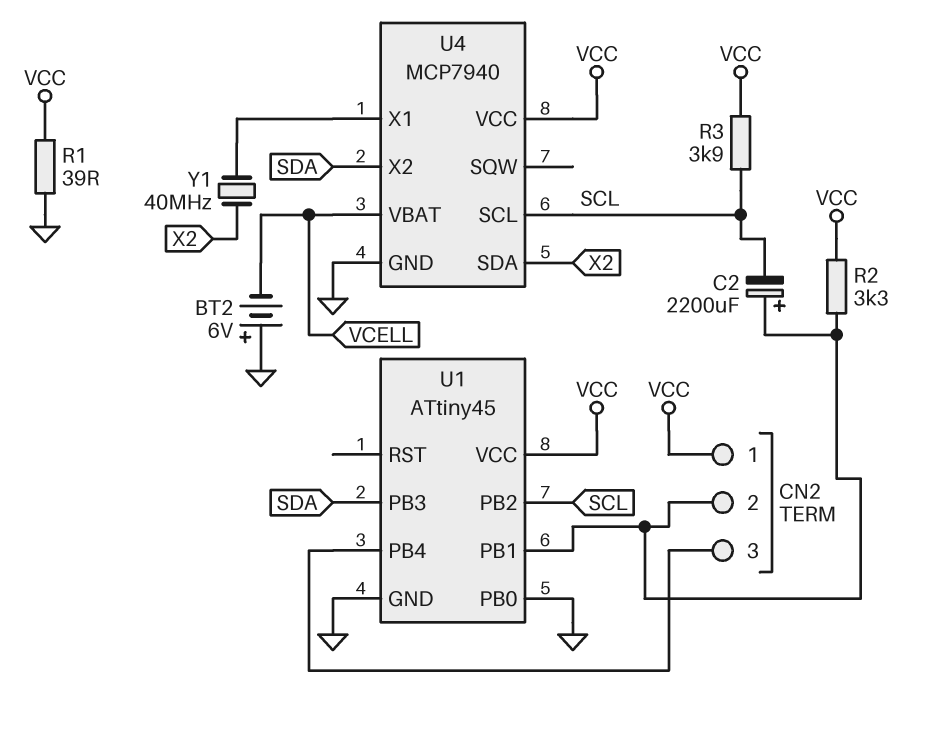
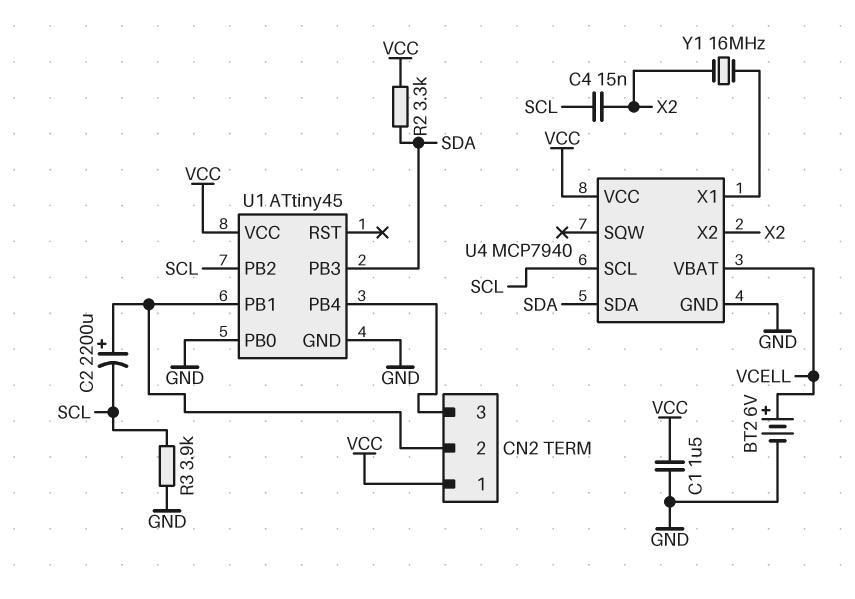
BT2: 6V (plus GND, minus VCELL) -> 6V (plus VCELL, minus GND)
C1: none -> 1.5uF (GND, VCC)
C4: none -> 15nF (SCL, X2)
R1: 39 (GND, VCC) -> none
R2: 3.3k (CN2/2, VCC) -> 3.3k (SDA, VCC)
R3: 3.9k (SCL, VCC) -> 3.9k (GND, SCL)
U4 pin SDA: X2 -> SDA
U4 pin X2: SDA -> X2
Y1: 40MHz (U4/X1, X2) -> 16MHz (U4/X1, X2)

